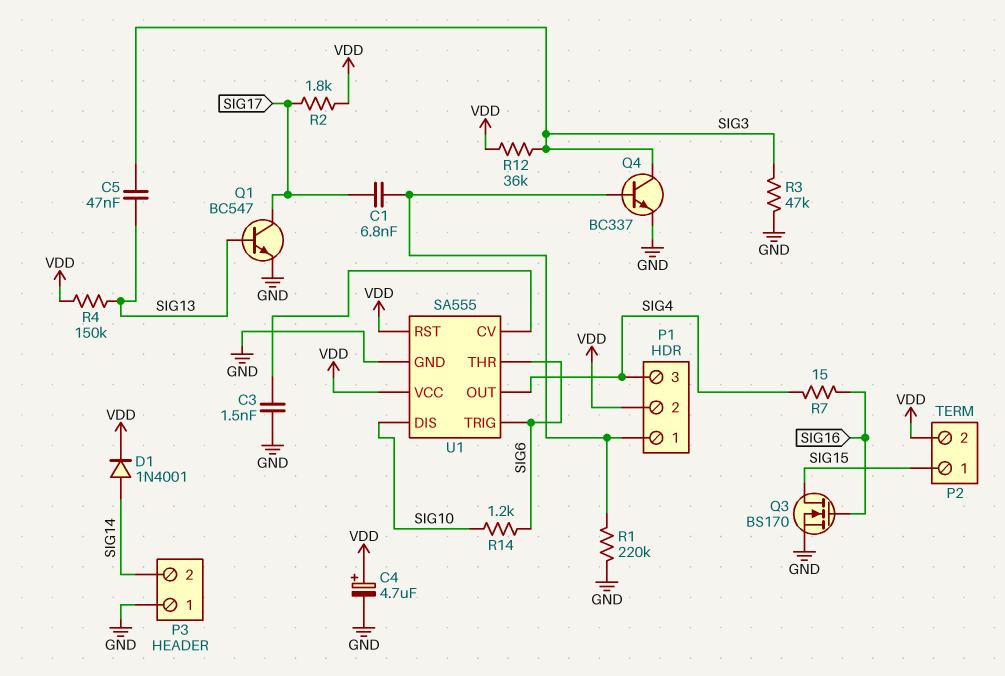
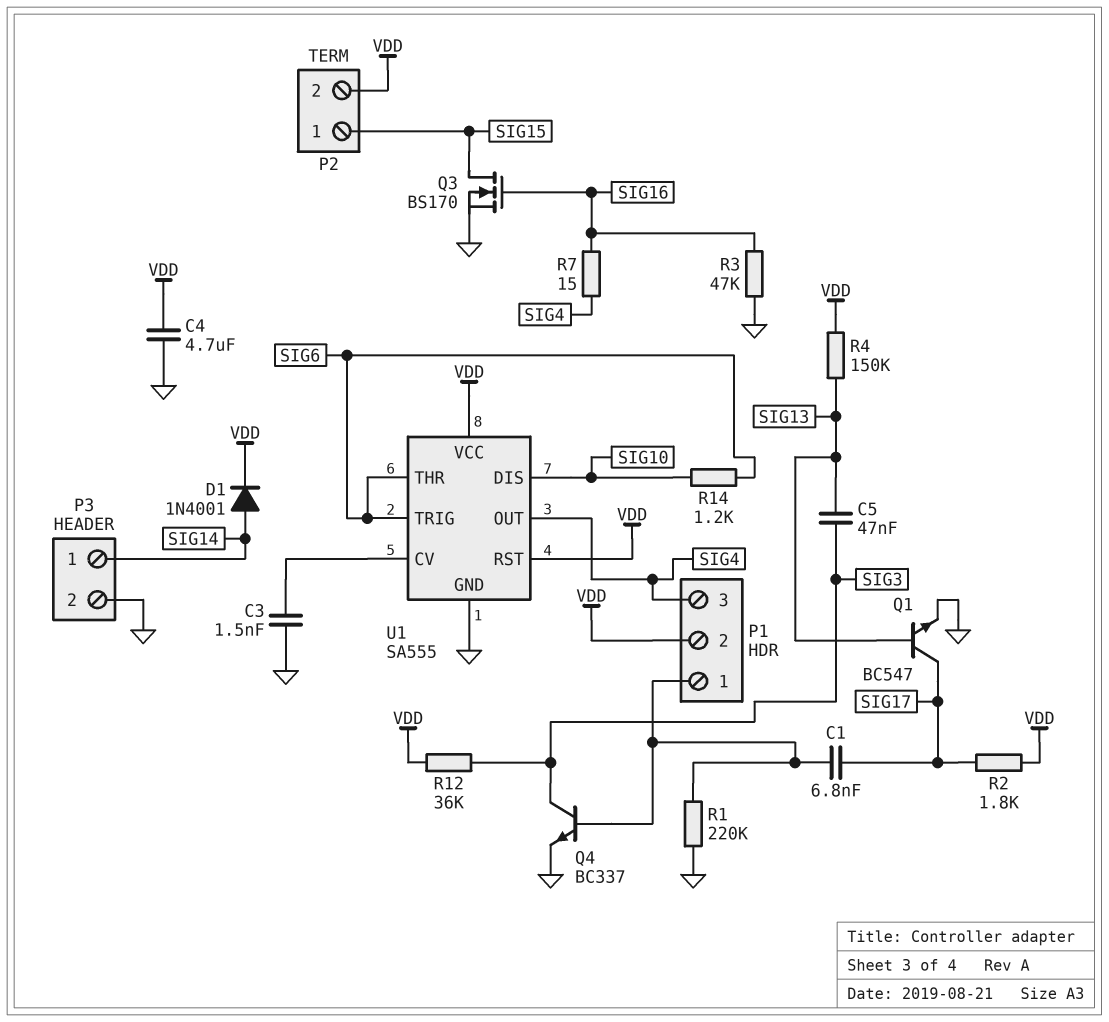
C4: 4.7uF (plus VDD, minus GND) -> 4.7uF (GND, VDD)
P3 pin 1: GND -> SIG14
P3 pin 2: SIG14 -> GND
R3: 47k (GND, SIG3) -> 47k (GND, SIG16)

